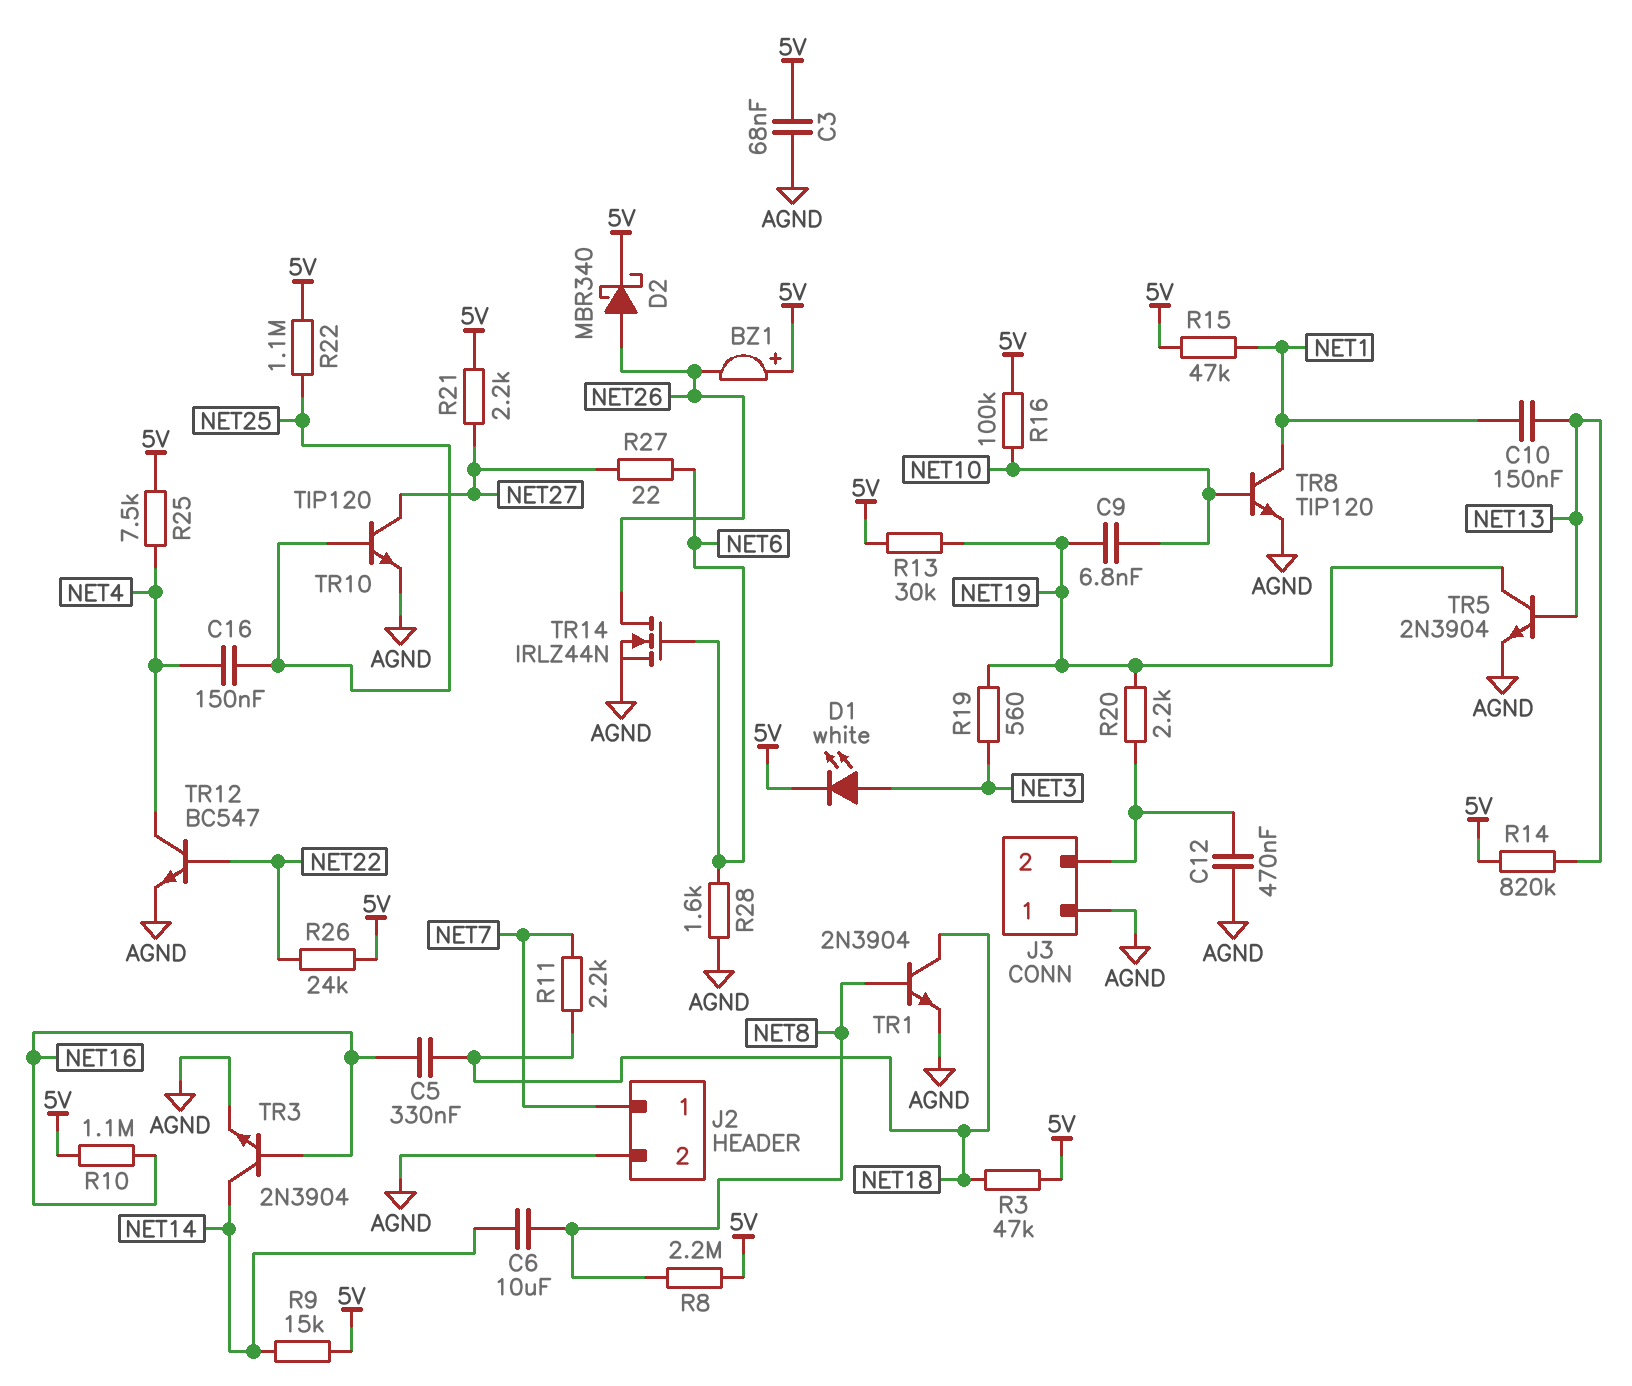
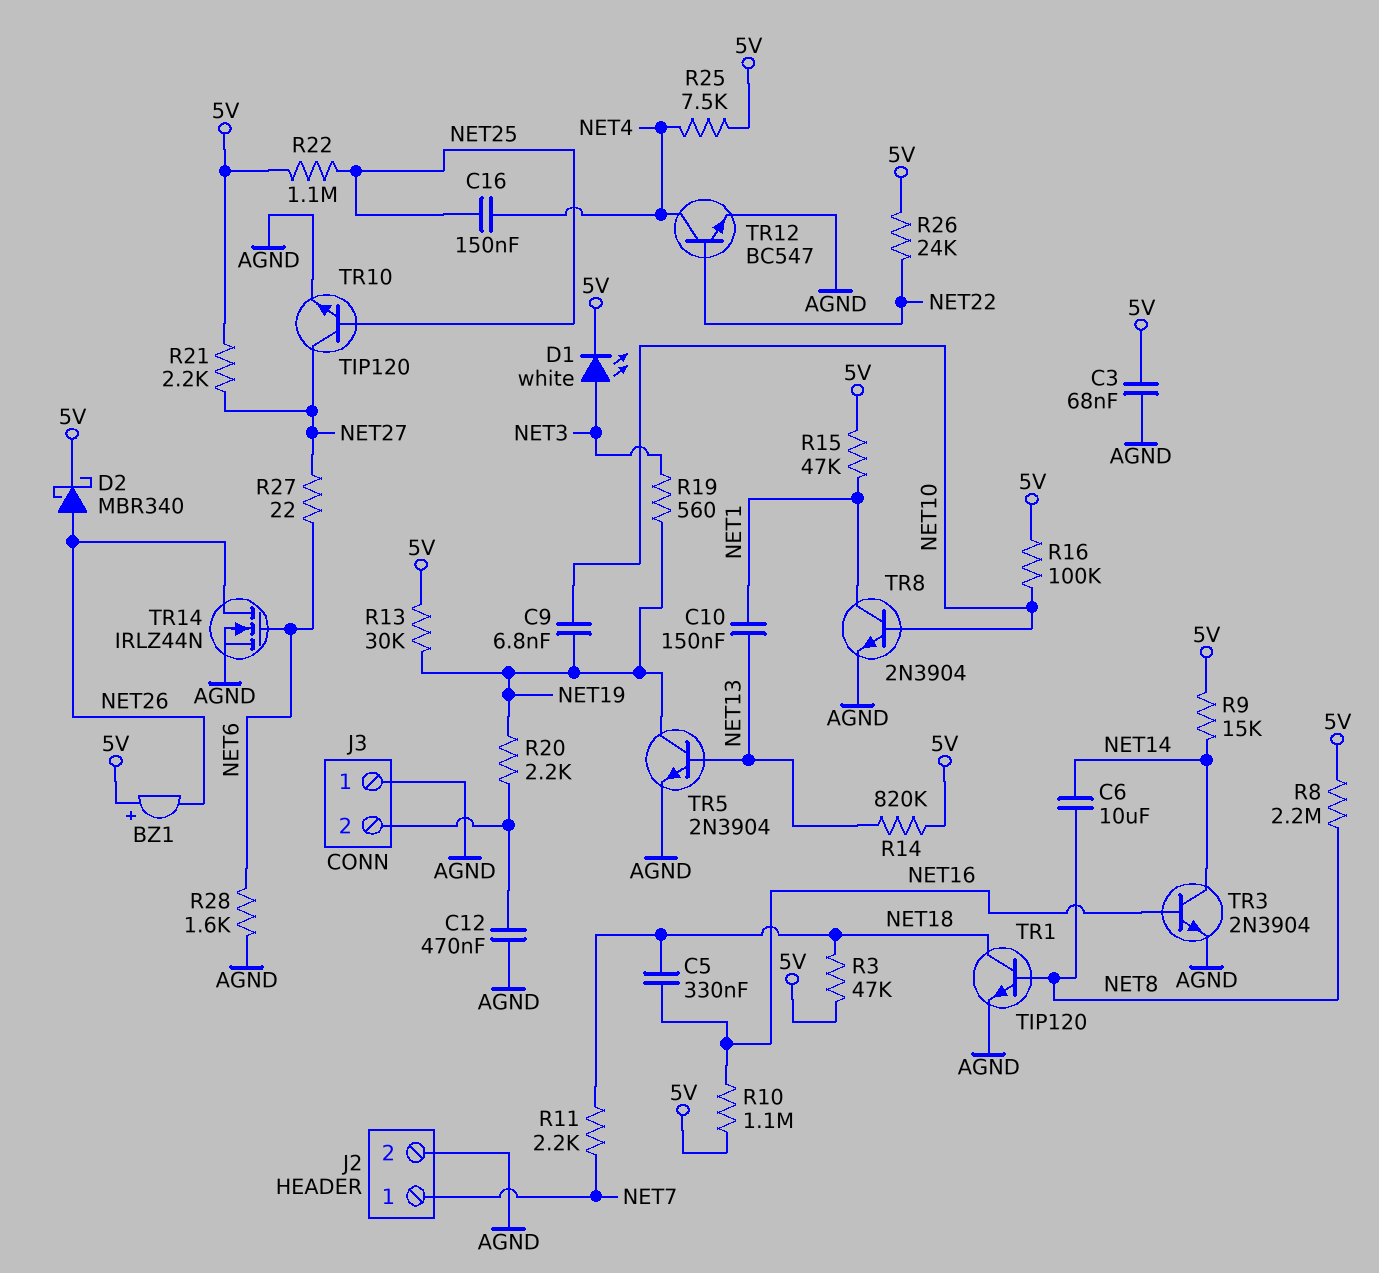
TR1: NPN 2N3904 (B NET8, C NET18, E AGND) -> NPN TIP120 (B NET8, C NET18, E AGND)
TR8: NPN TIP120 (B NET10, C NET1, E AGND) -> NPN 2N3904 (B NET10, C NET1, E AGND)

